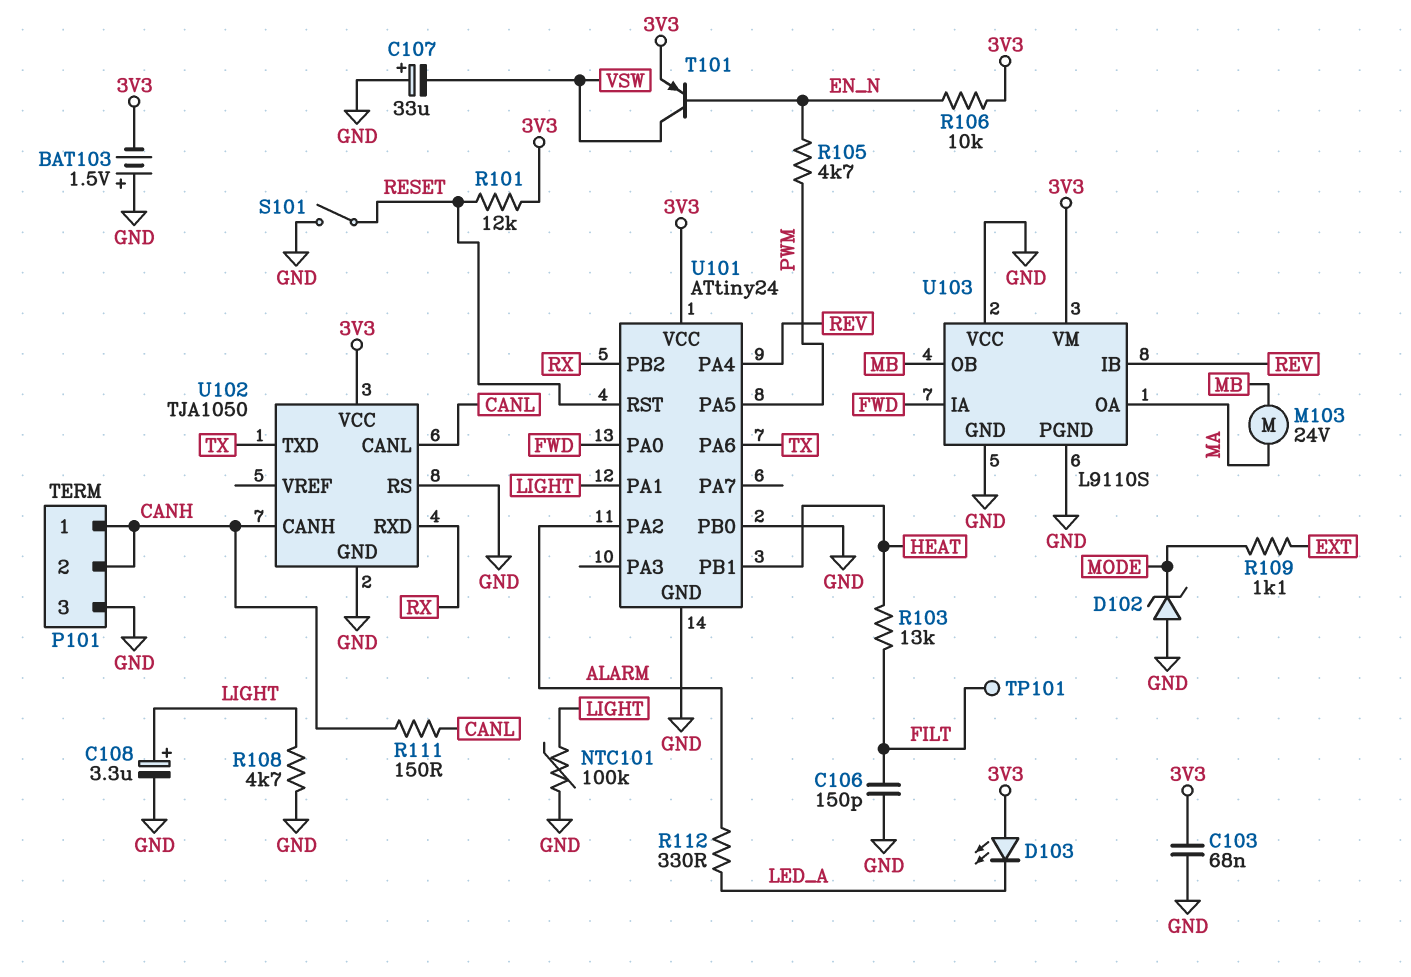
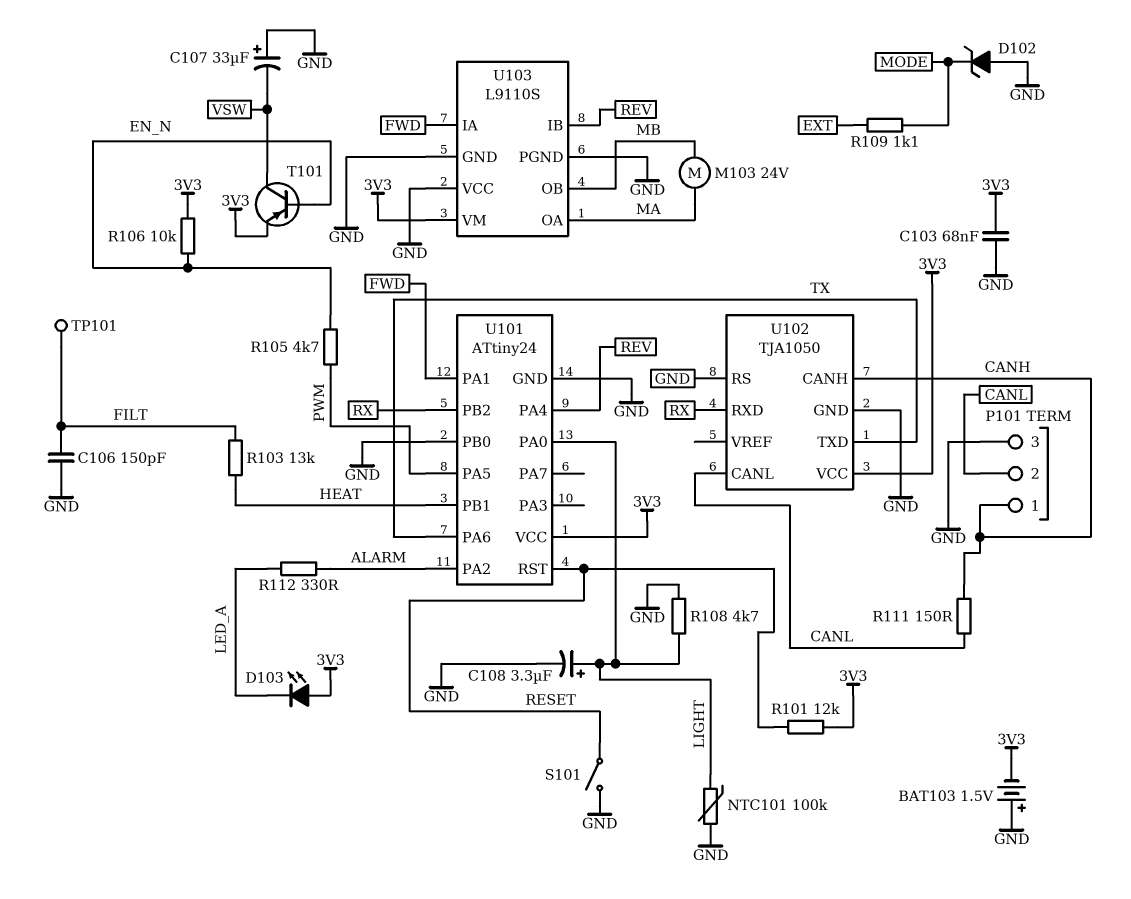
P101 pin 2: CANH -> CANL
U101 pin PA0: FWD -> LIGHT
U101 pin PA1: LIGHT -> FWD

